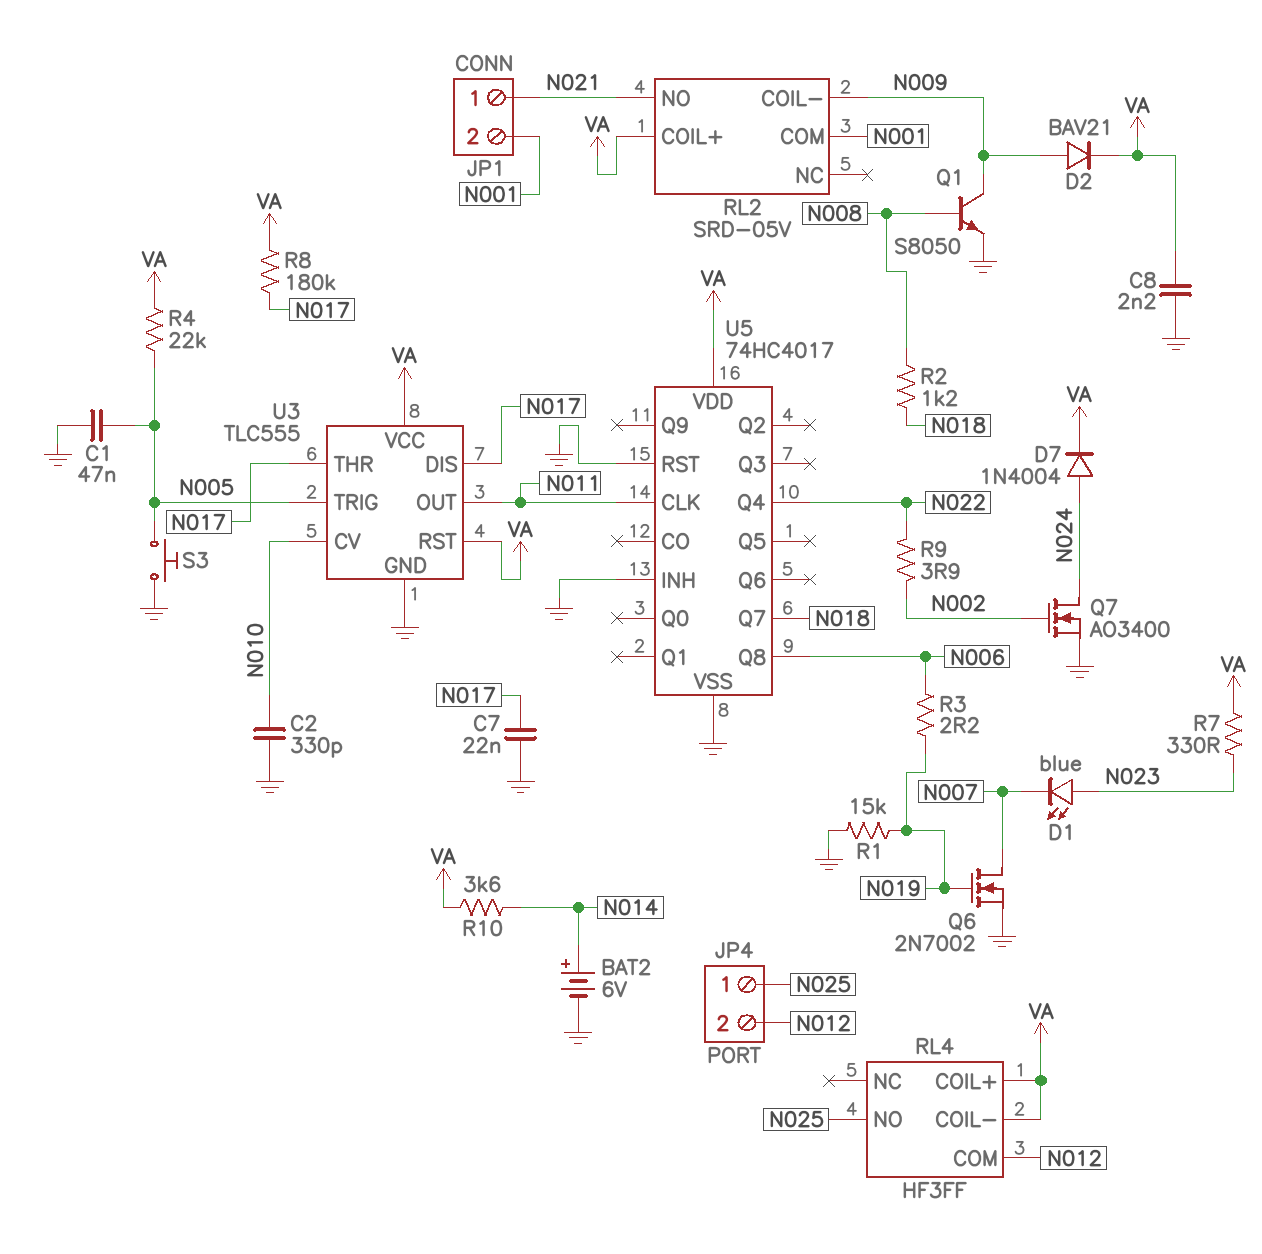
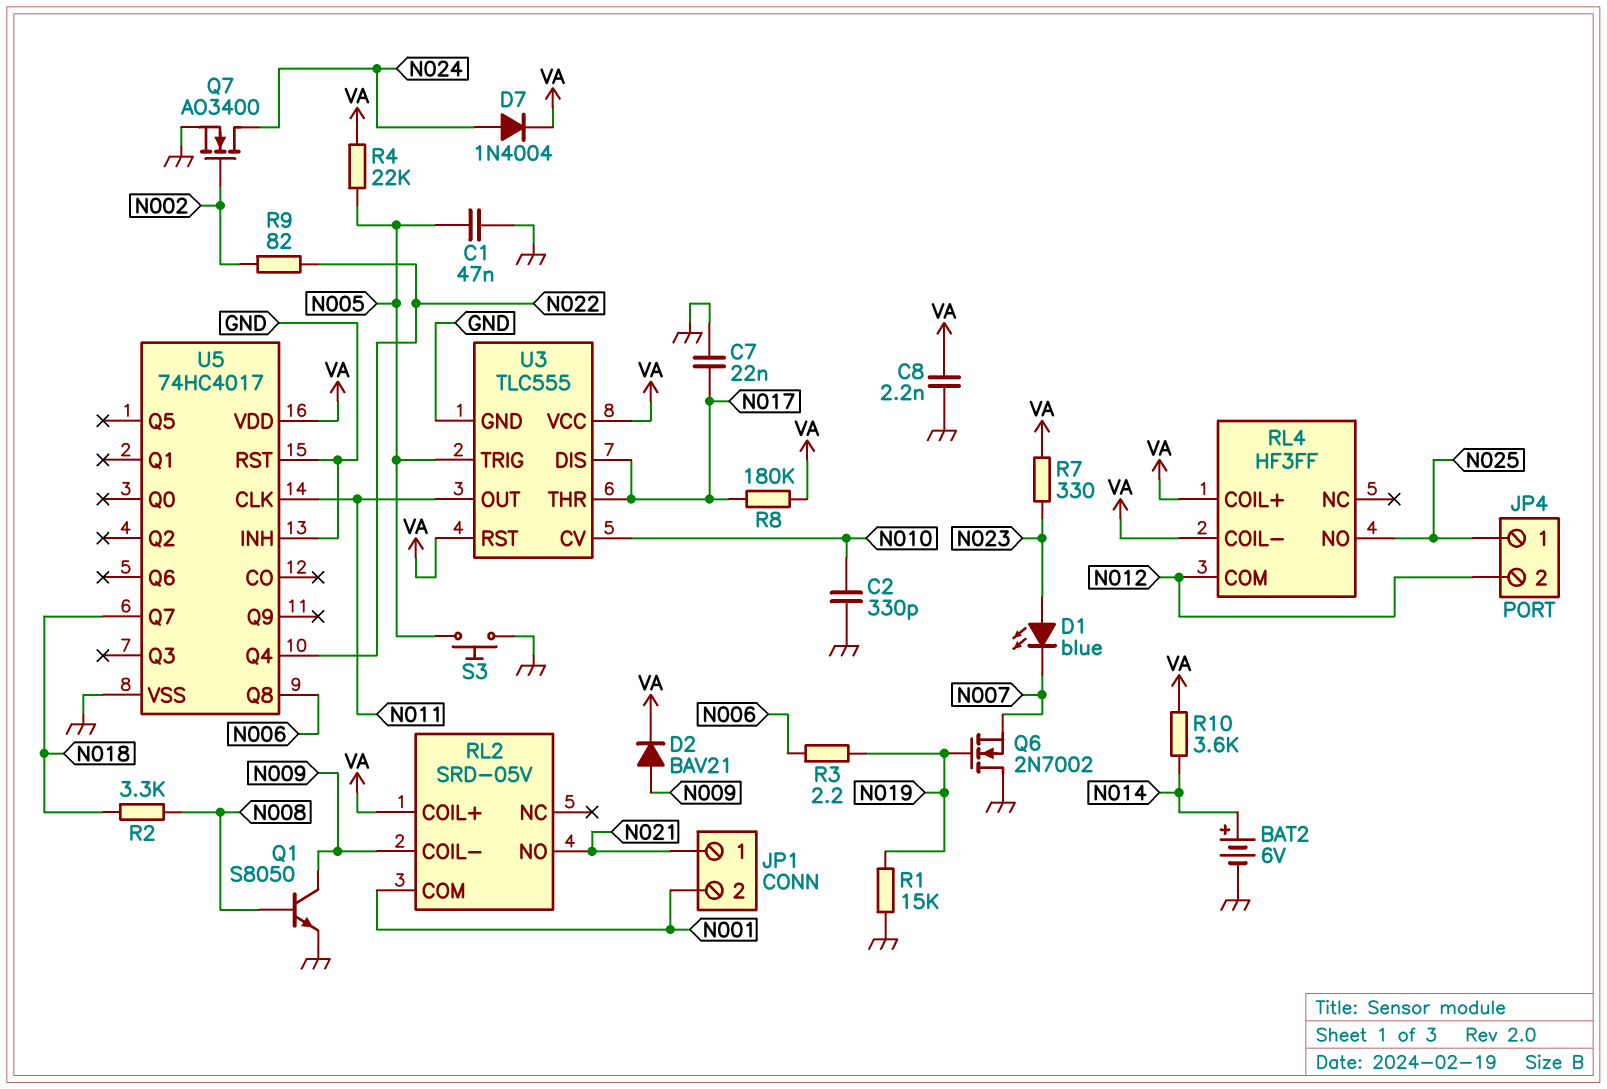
Q6: NMOS 2N7002 (G N019, D N007, S GND) -> NMOS 2N7002 (G N019, D GND, S N007)
R2: 1.2k (N008, N018) -> 3.3k (N008, N018)
R9: 3.9 (N002, N022) -> 82 (N002, N022)

